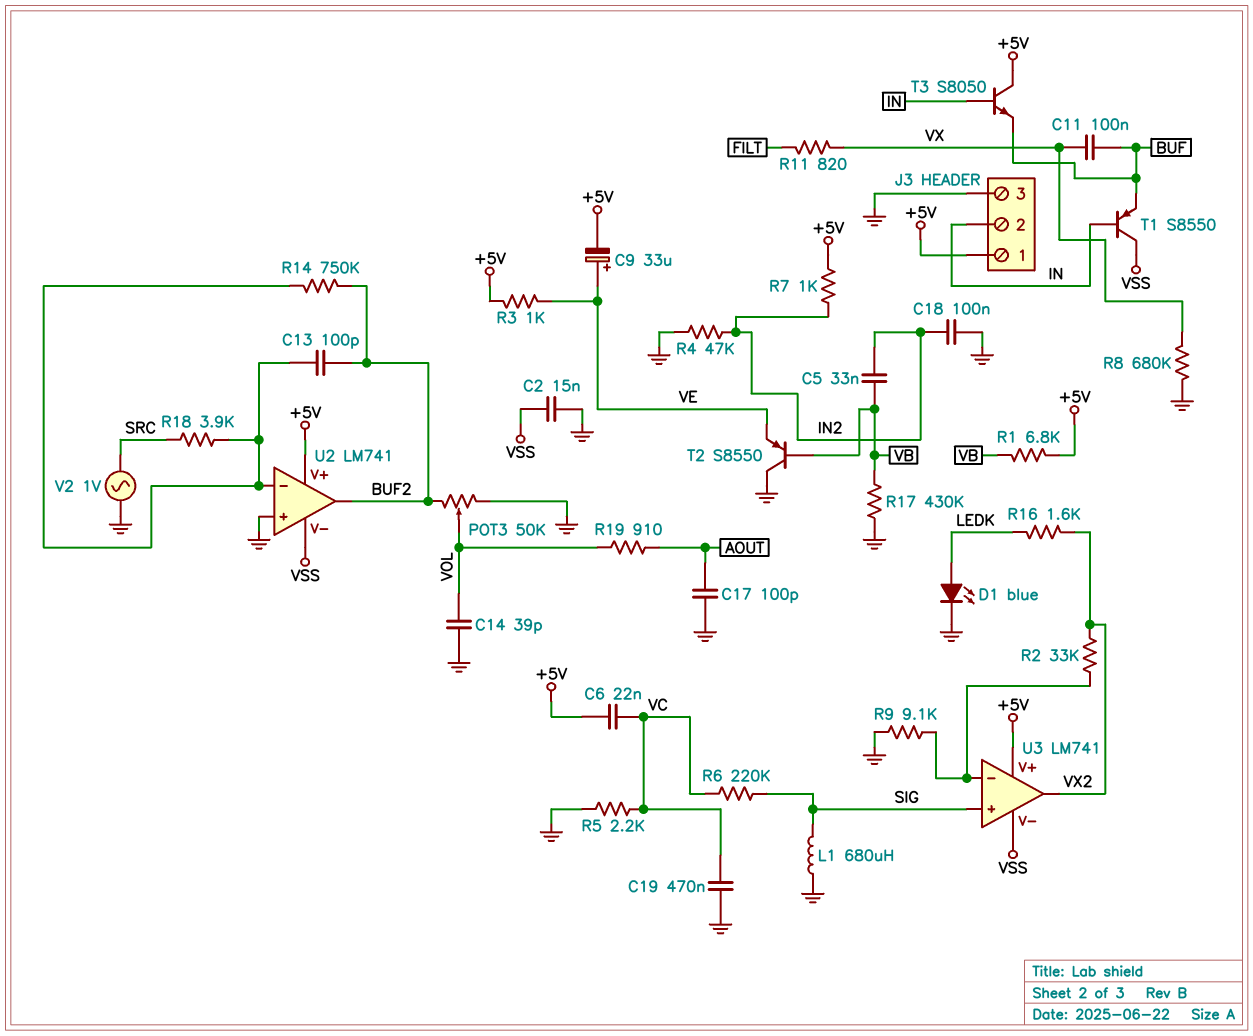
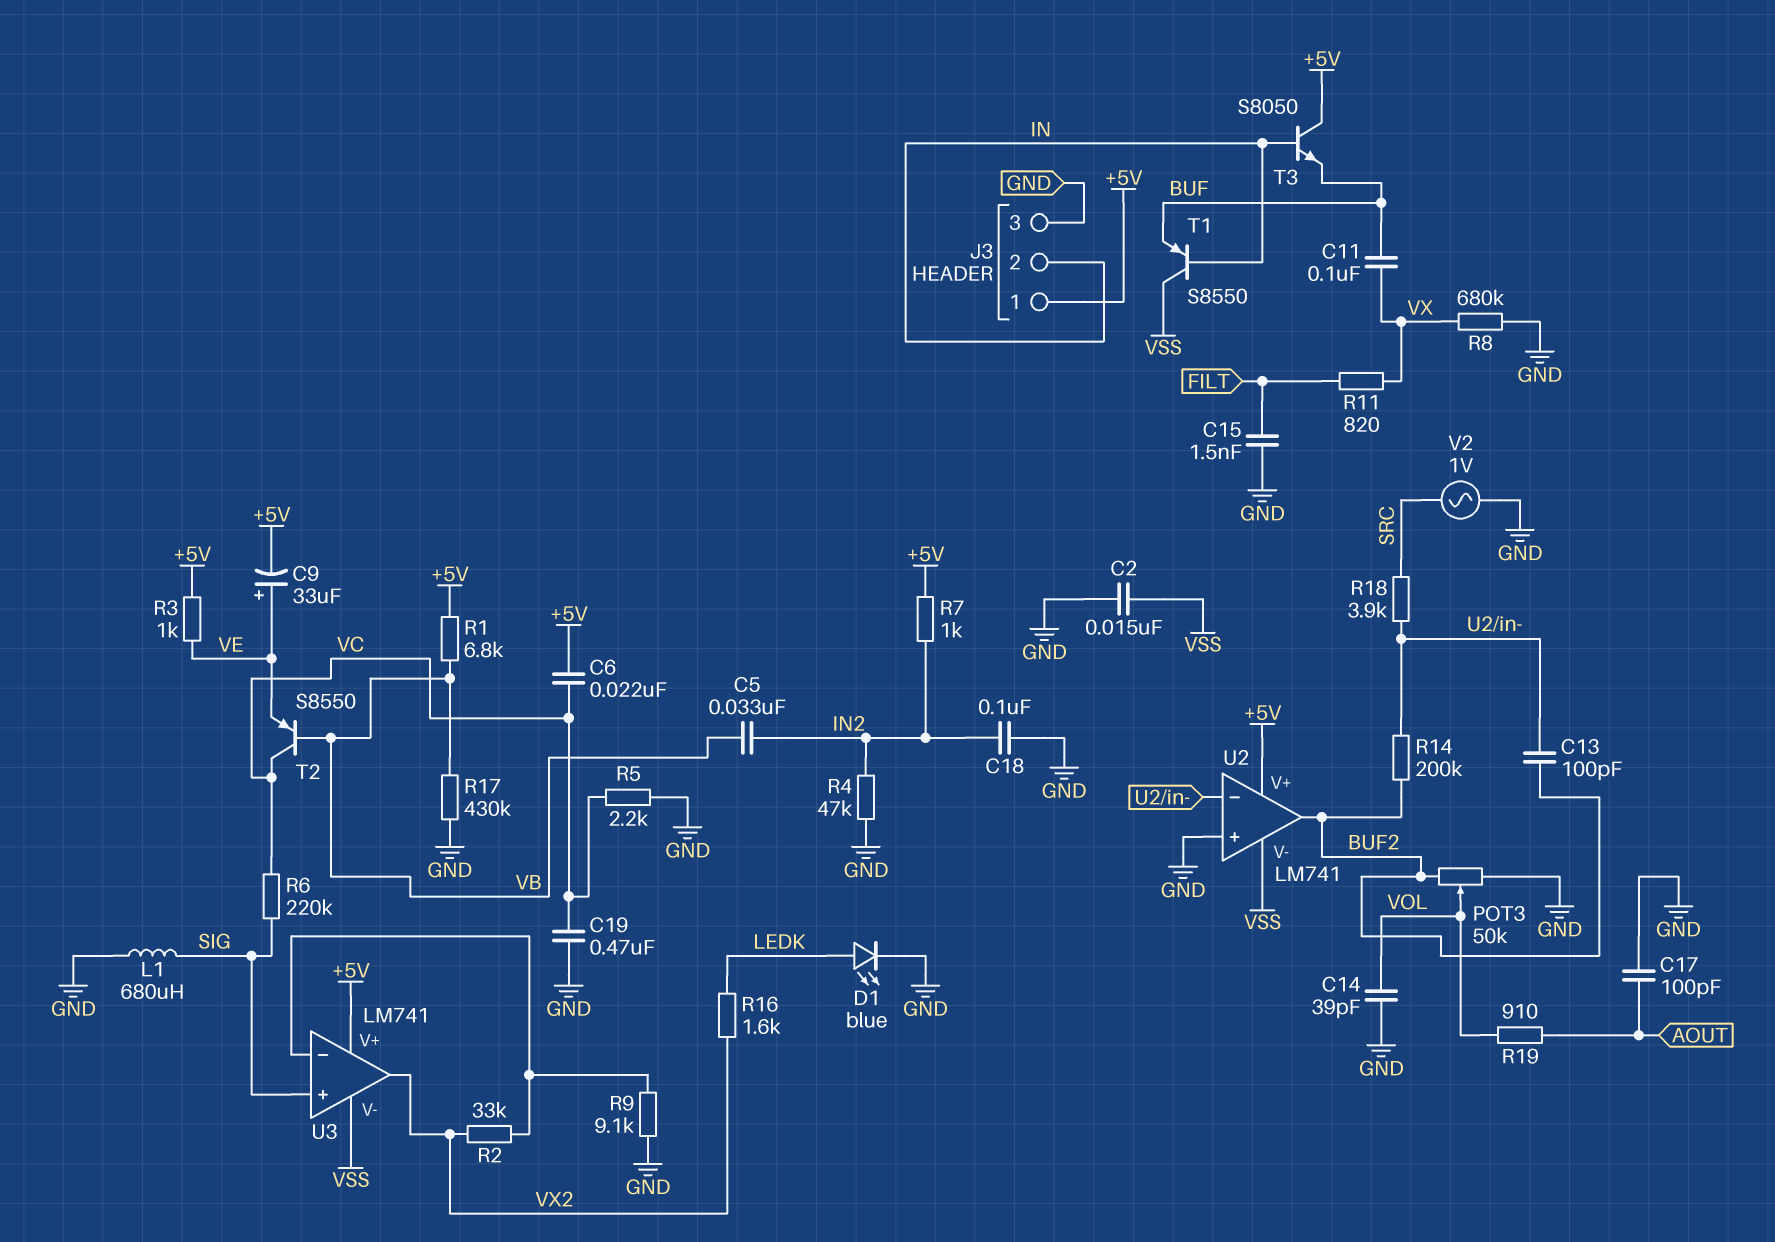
C15: none -> 1.5nF (FILT, GND)
R14: 750k (BUF2, U2/in-) -> 200k (BUF2, U2/in-)
T2: PNP S8550 (B VB, C GND, E VE) -> PNP S8550 (B VB, C VC, E VE)

